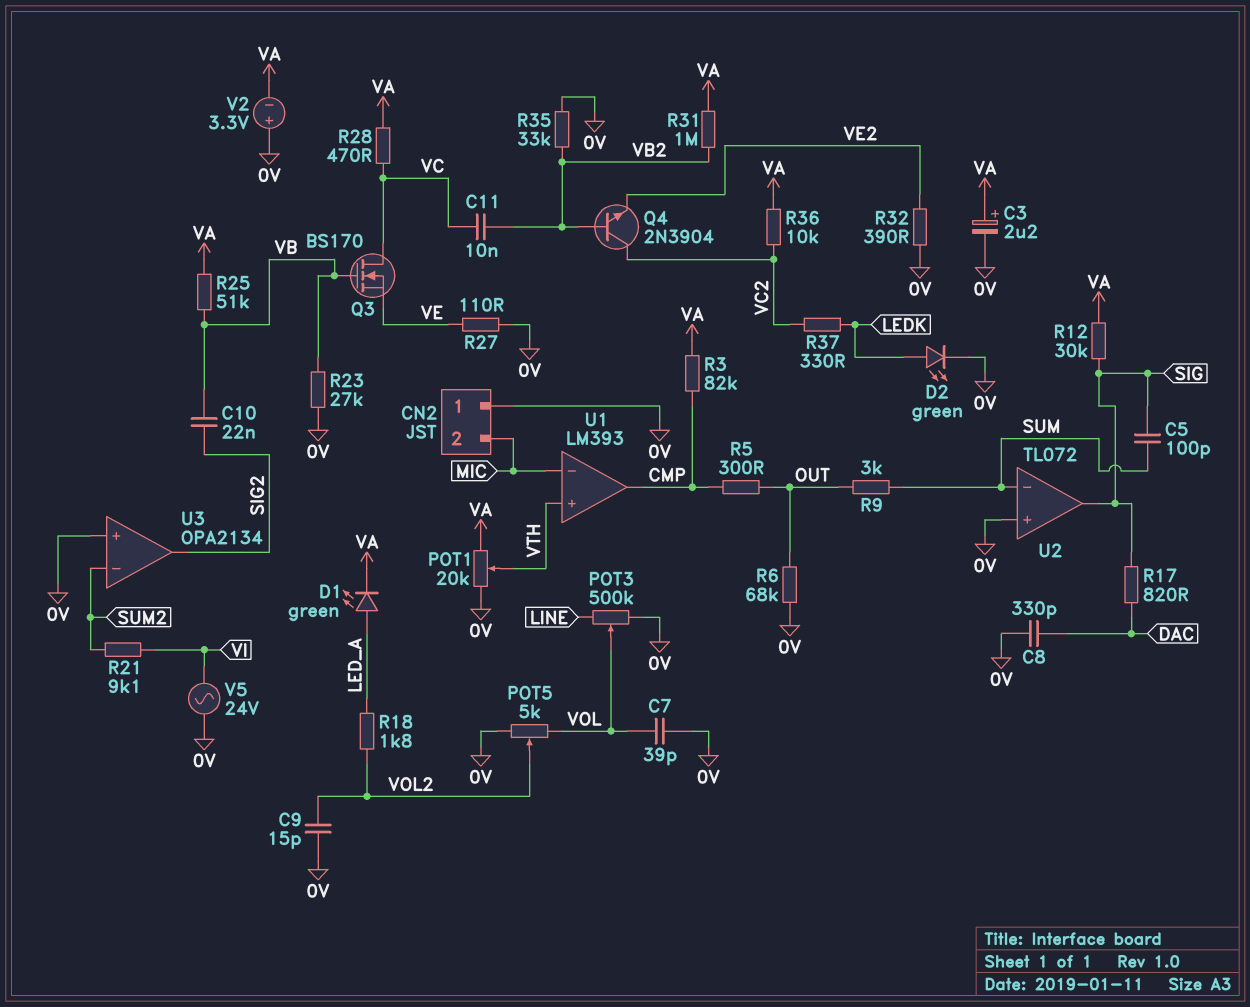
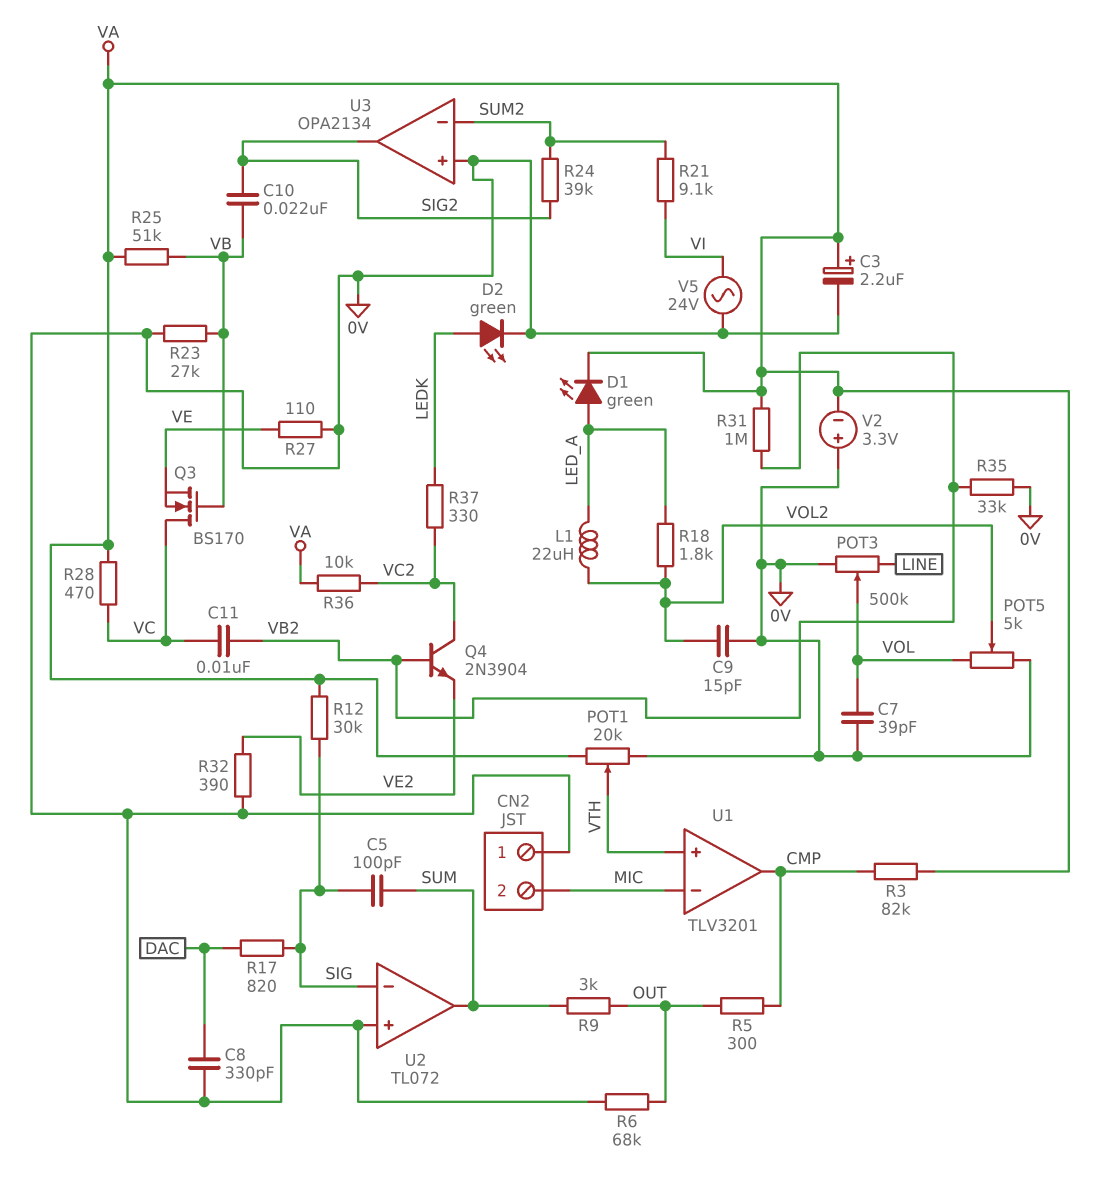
L1: none -> 22uH (LED_A, VOL2)
R24: none -> 39k (SIG2, SUM2)
U1: LM393 -> TLV3201
U2 pin in-: SUM -> SIG
U2 pin out: SIG -> SUM

